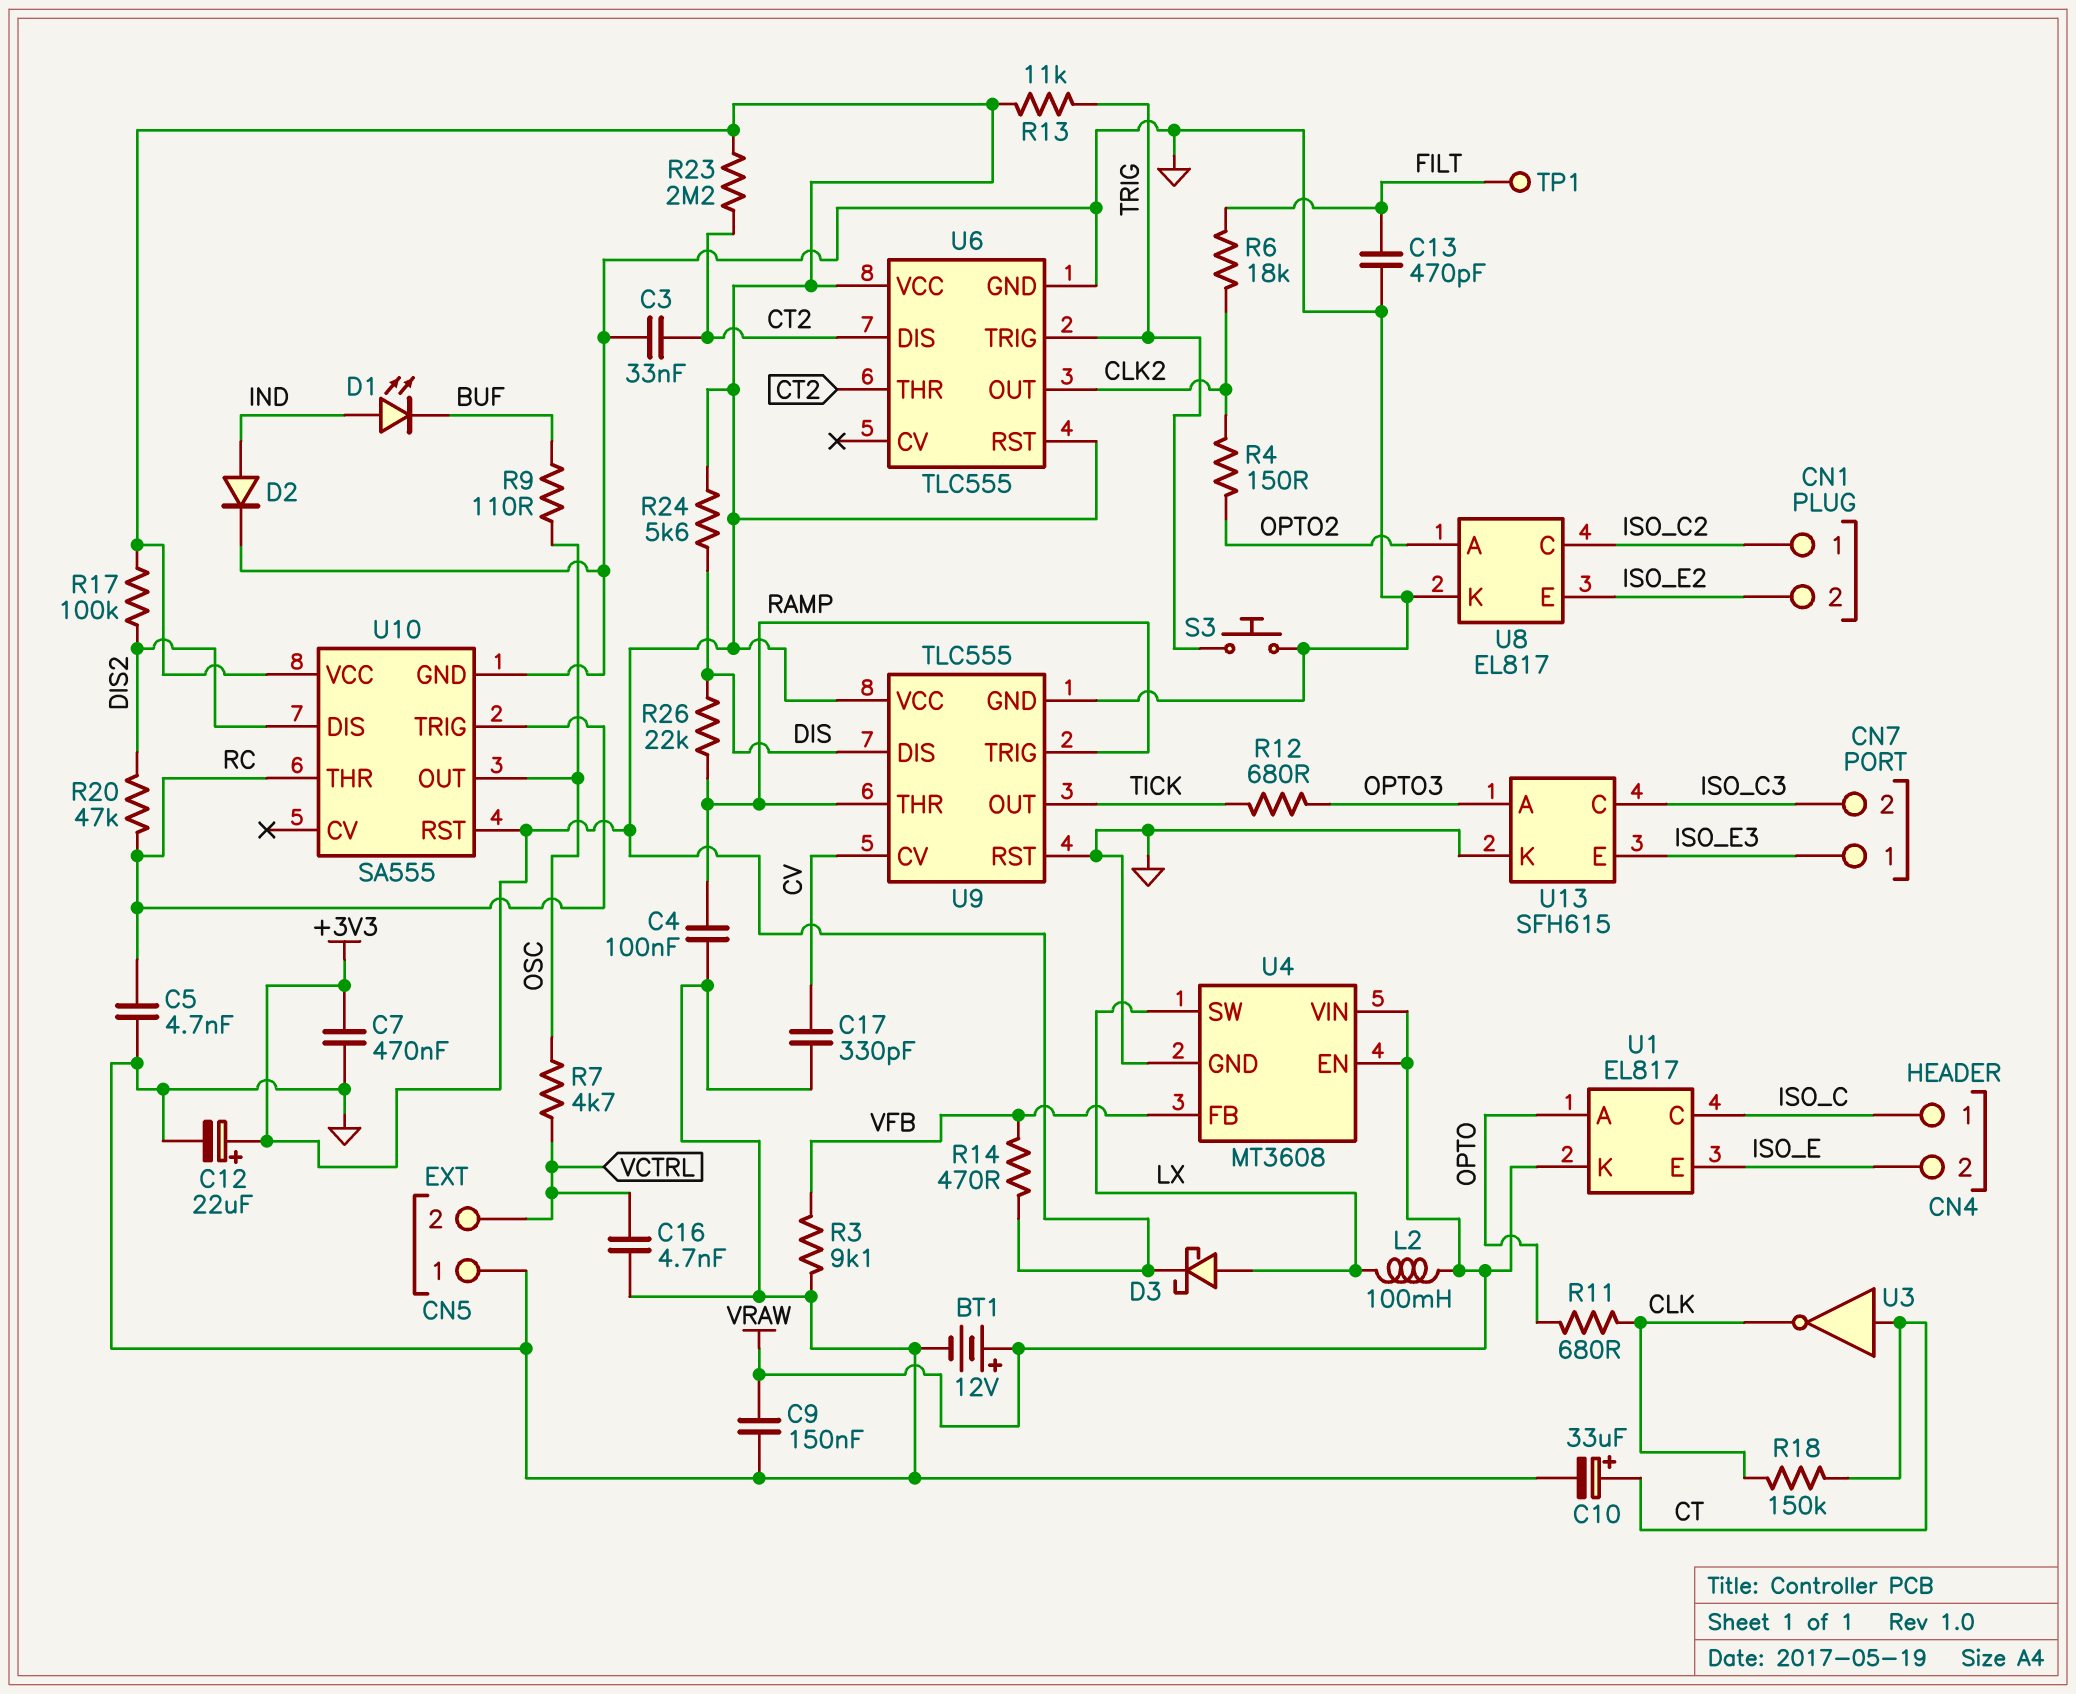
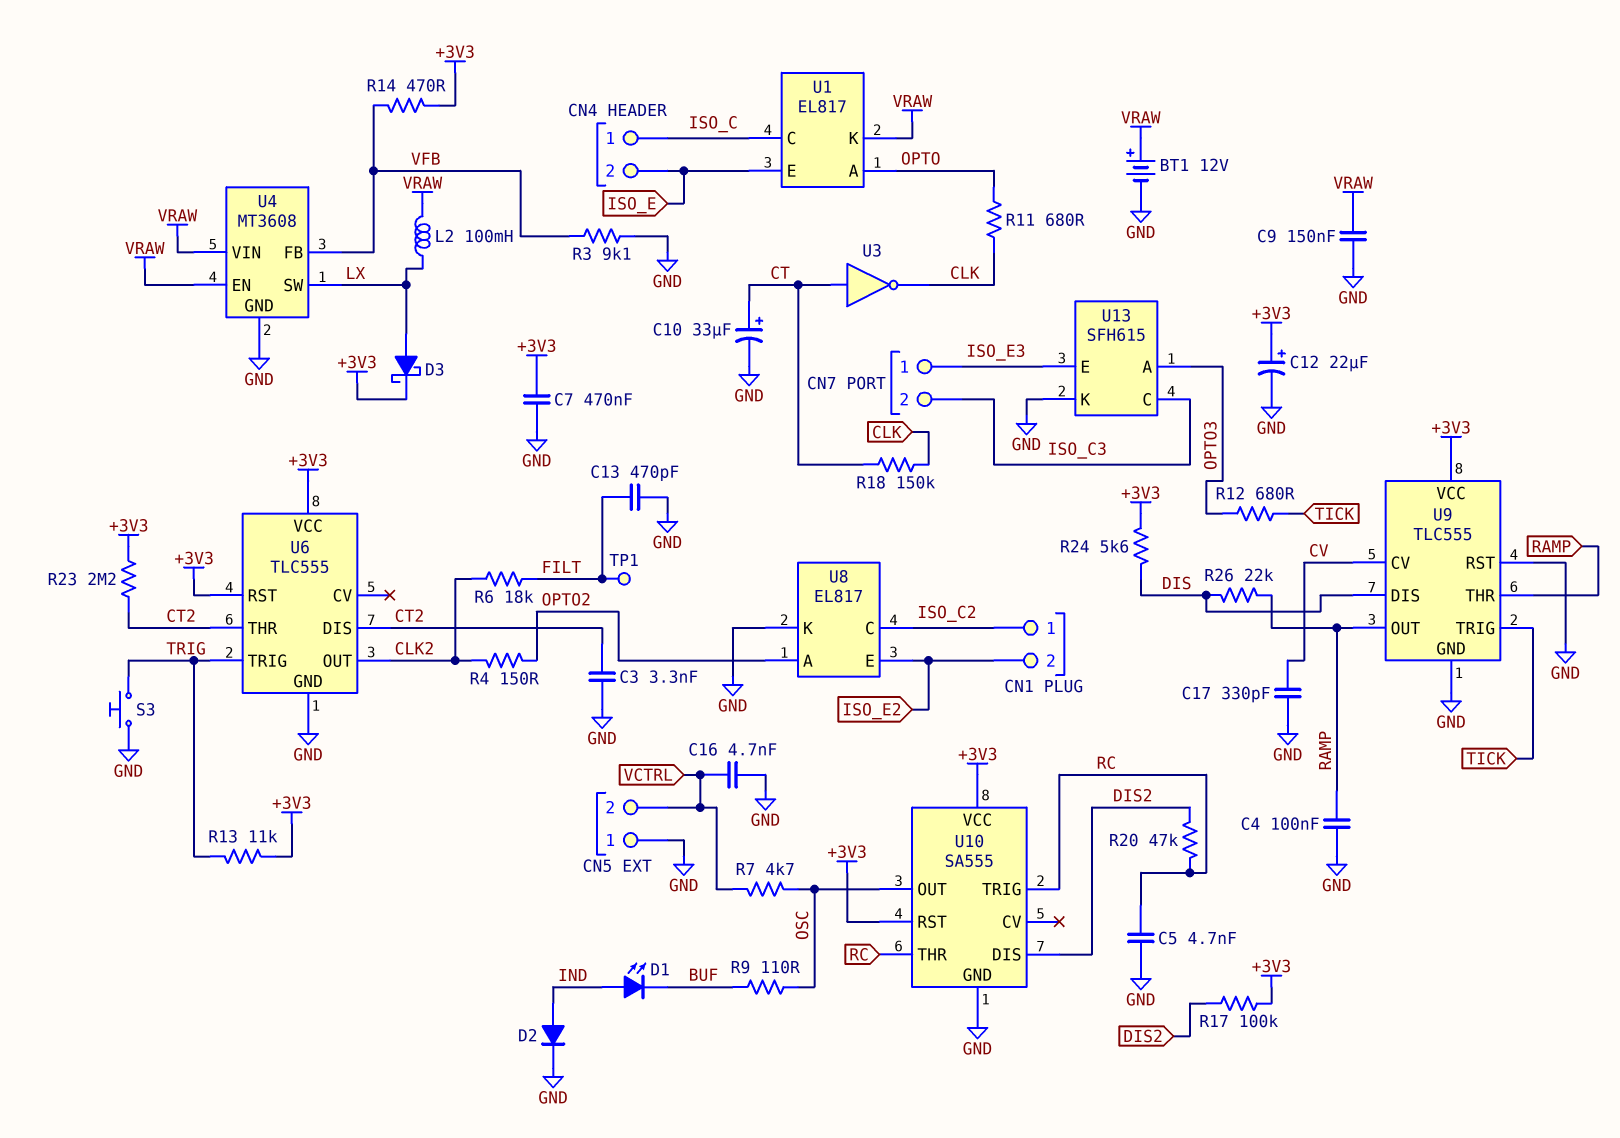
C3: 33nF (CT2, GND) -> 3.3nF (CT2, GND)
U9 pin OUT: TICK -> RAMP
U9 pin TRIG: RAMP -> TICK

